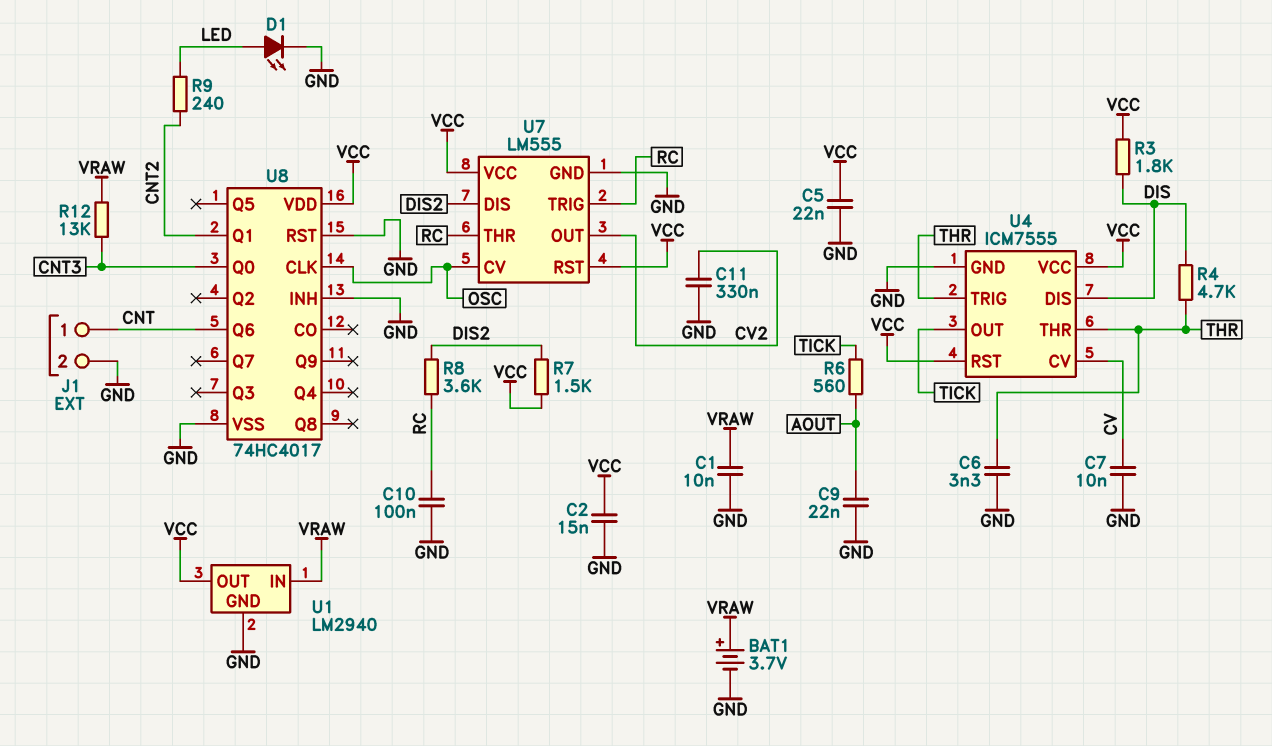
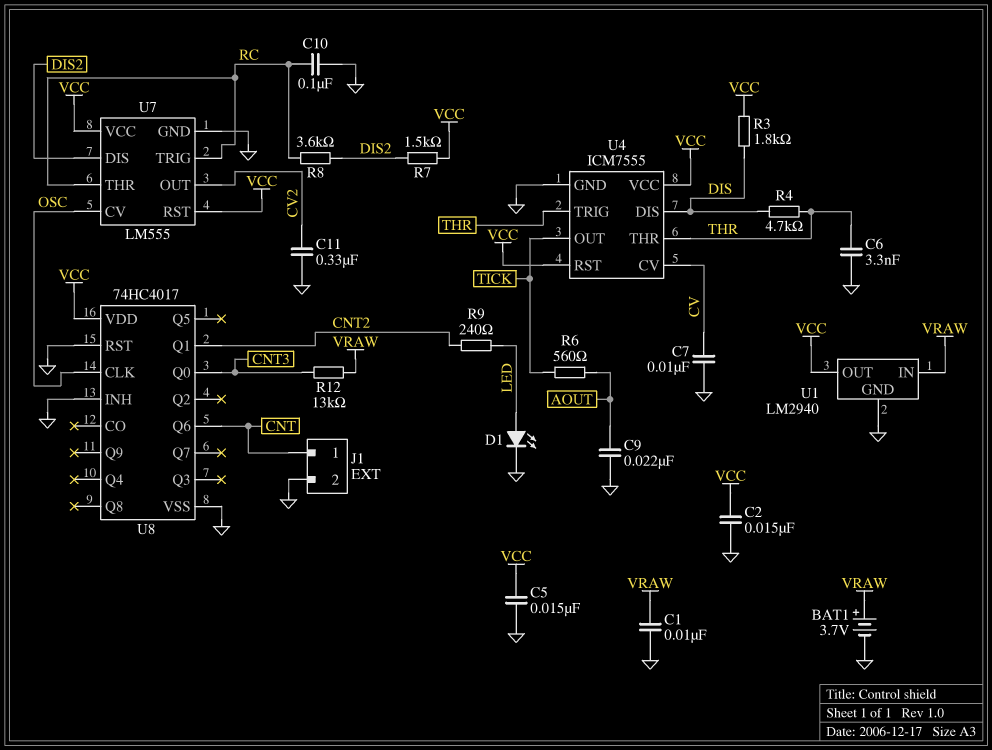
C5: 22nF (GND, VCC) -> 15nF (GND, VCC)

